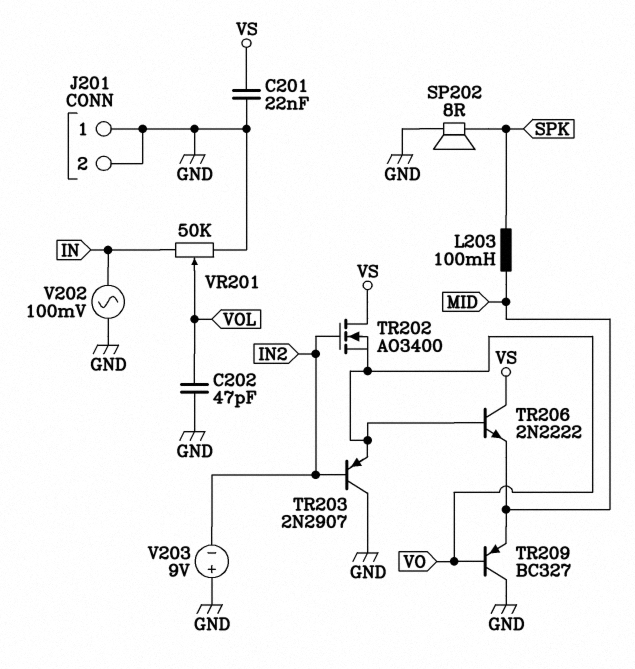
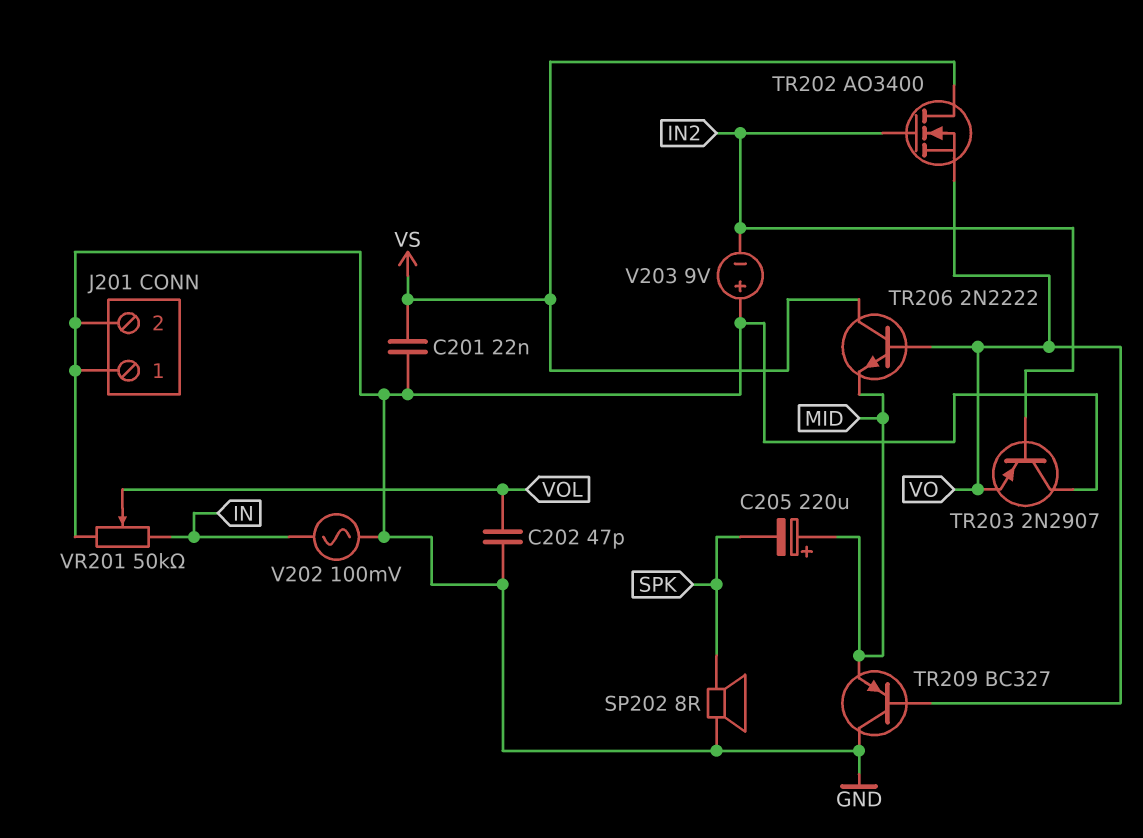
C205: none -> 220uF (plus MID, minus SPK)
L203: 100mH (MID, SPK) -> none

